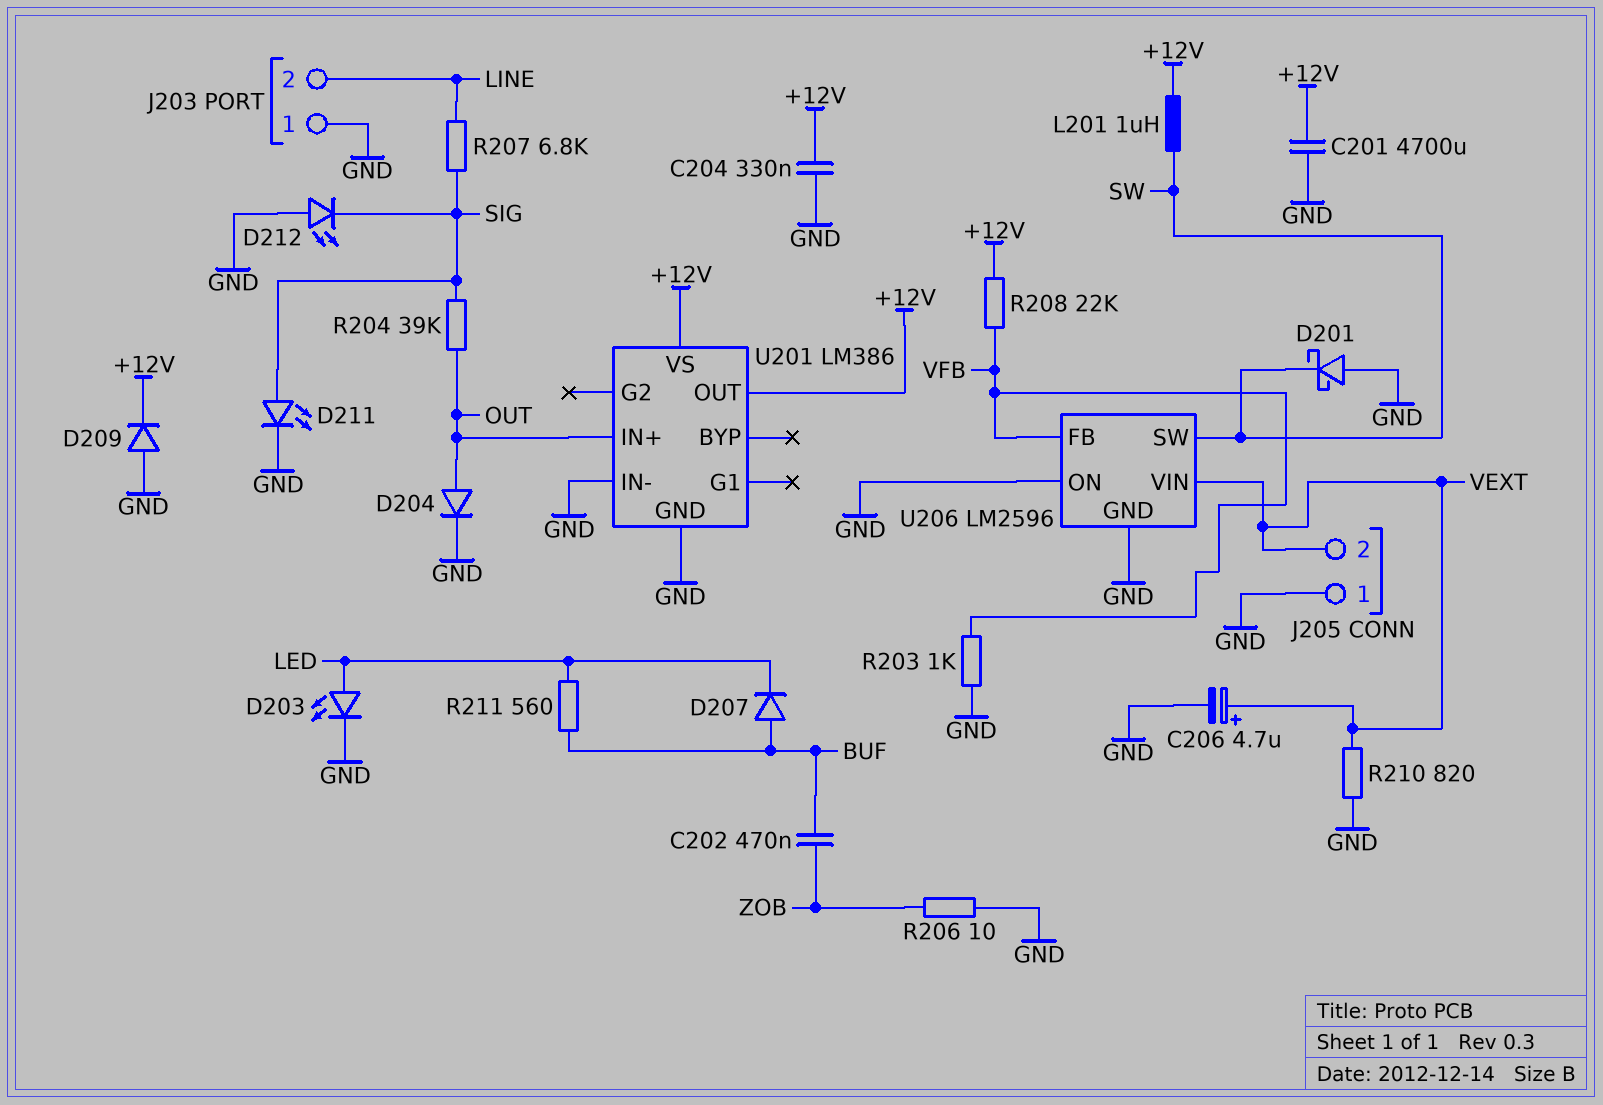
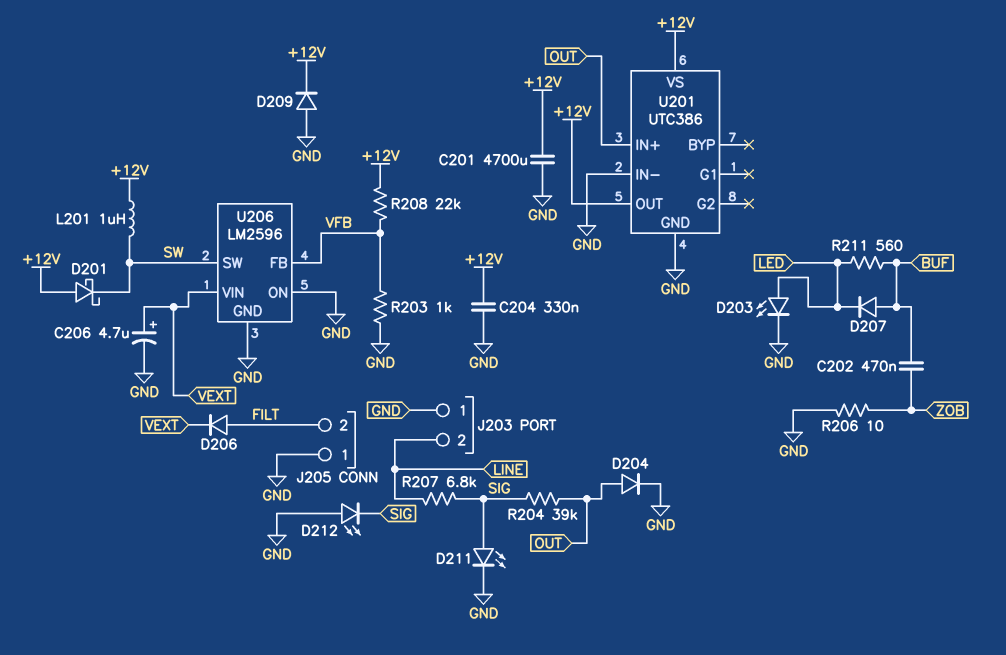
D201: schottky (A GND, K SW) -> schottky (A +12V, K SW)
D206: none -> diode (A FILT, K VEXT)
J205 pin 2: VEXT -> FILT
R210: 820 (GND, VEXT) -> none
U201: LM386 -> UTC386

